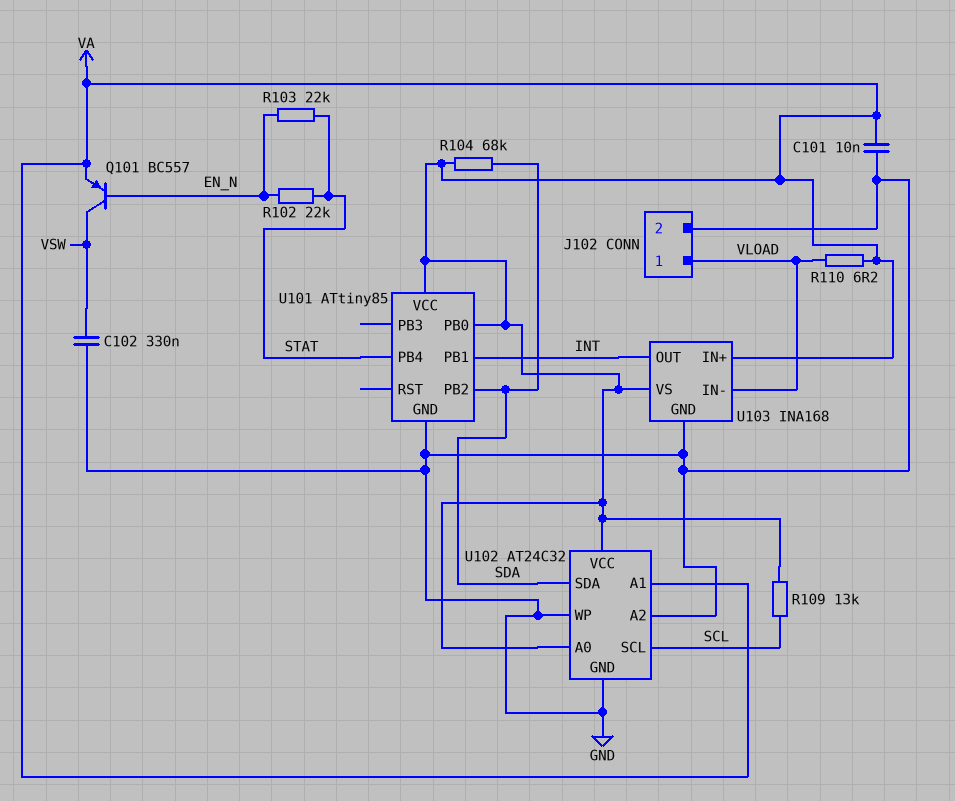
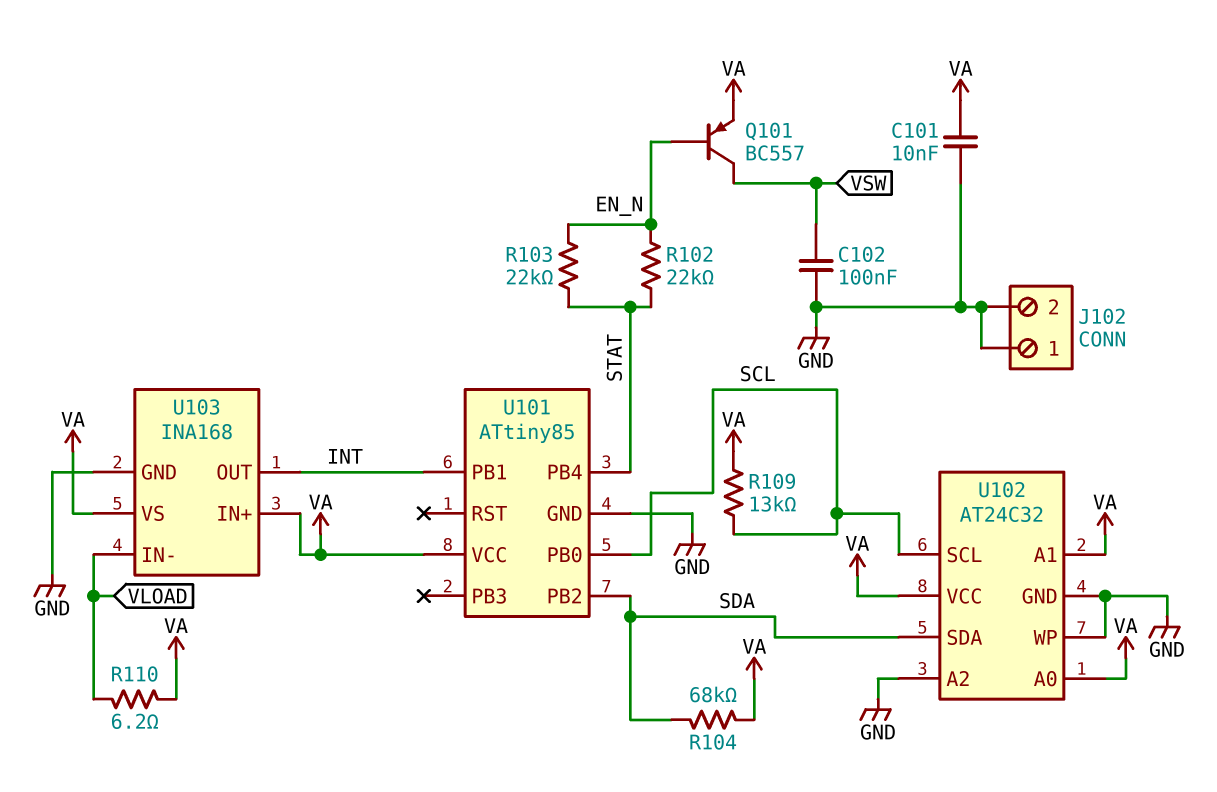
C102: 330nF (GND, VSW) -> 100nF (GND, VSW)
J102 pin 1: VLOAD -> GND
U101 pin PB0: VA -> SCL

